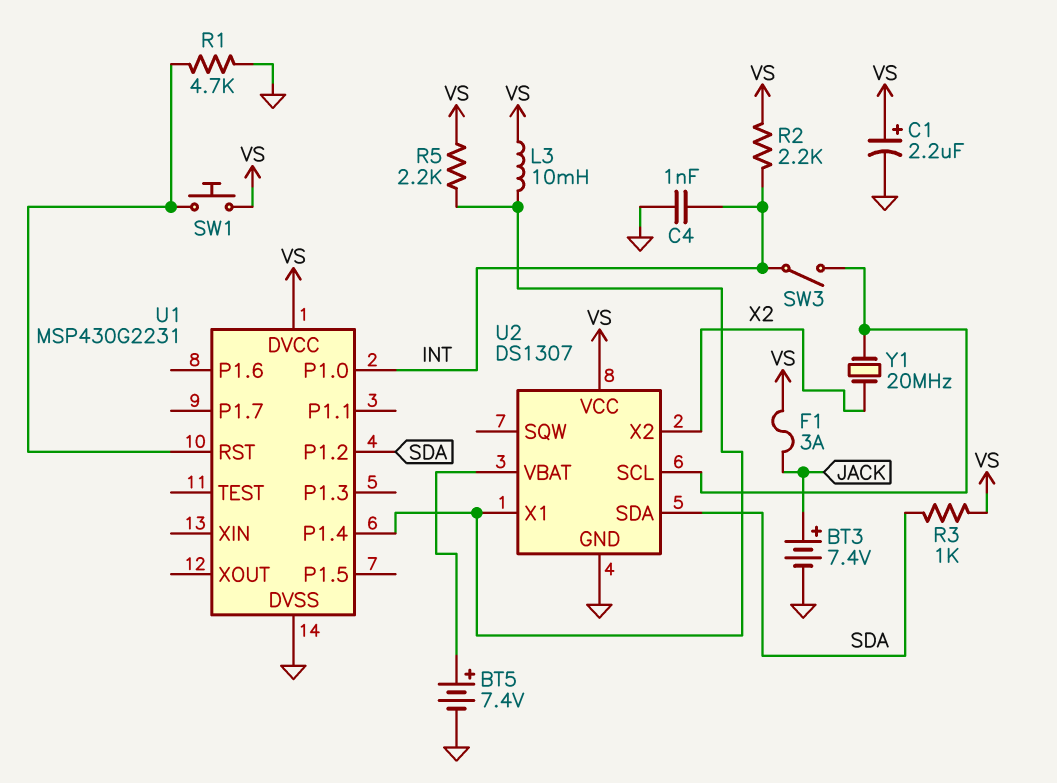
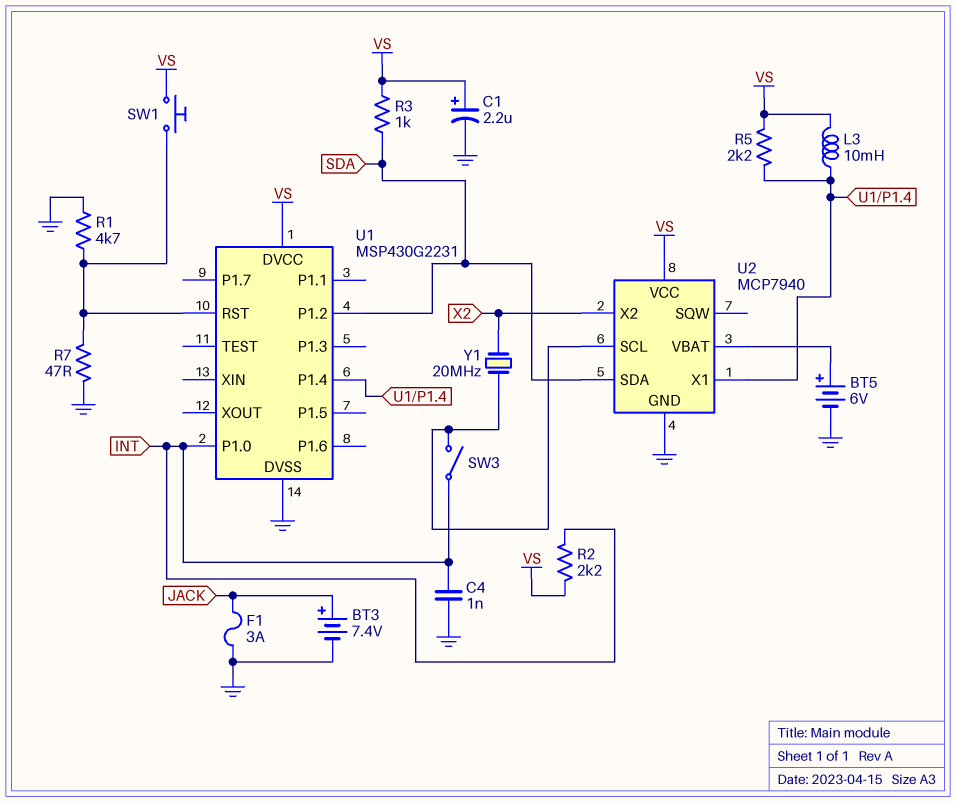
BT5: 7.4V (plus U2/VBAT, minus GND) -> 6V (plus U2/VBAT, minus GND)
F1: 3A (JACK, VS) -> 3A (GND, JACK)
R7: none -> 47 (GND, U1/RST)
U2: DS1307 -> MCP7940

